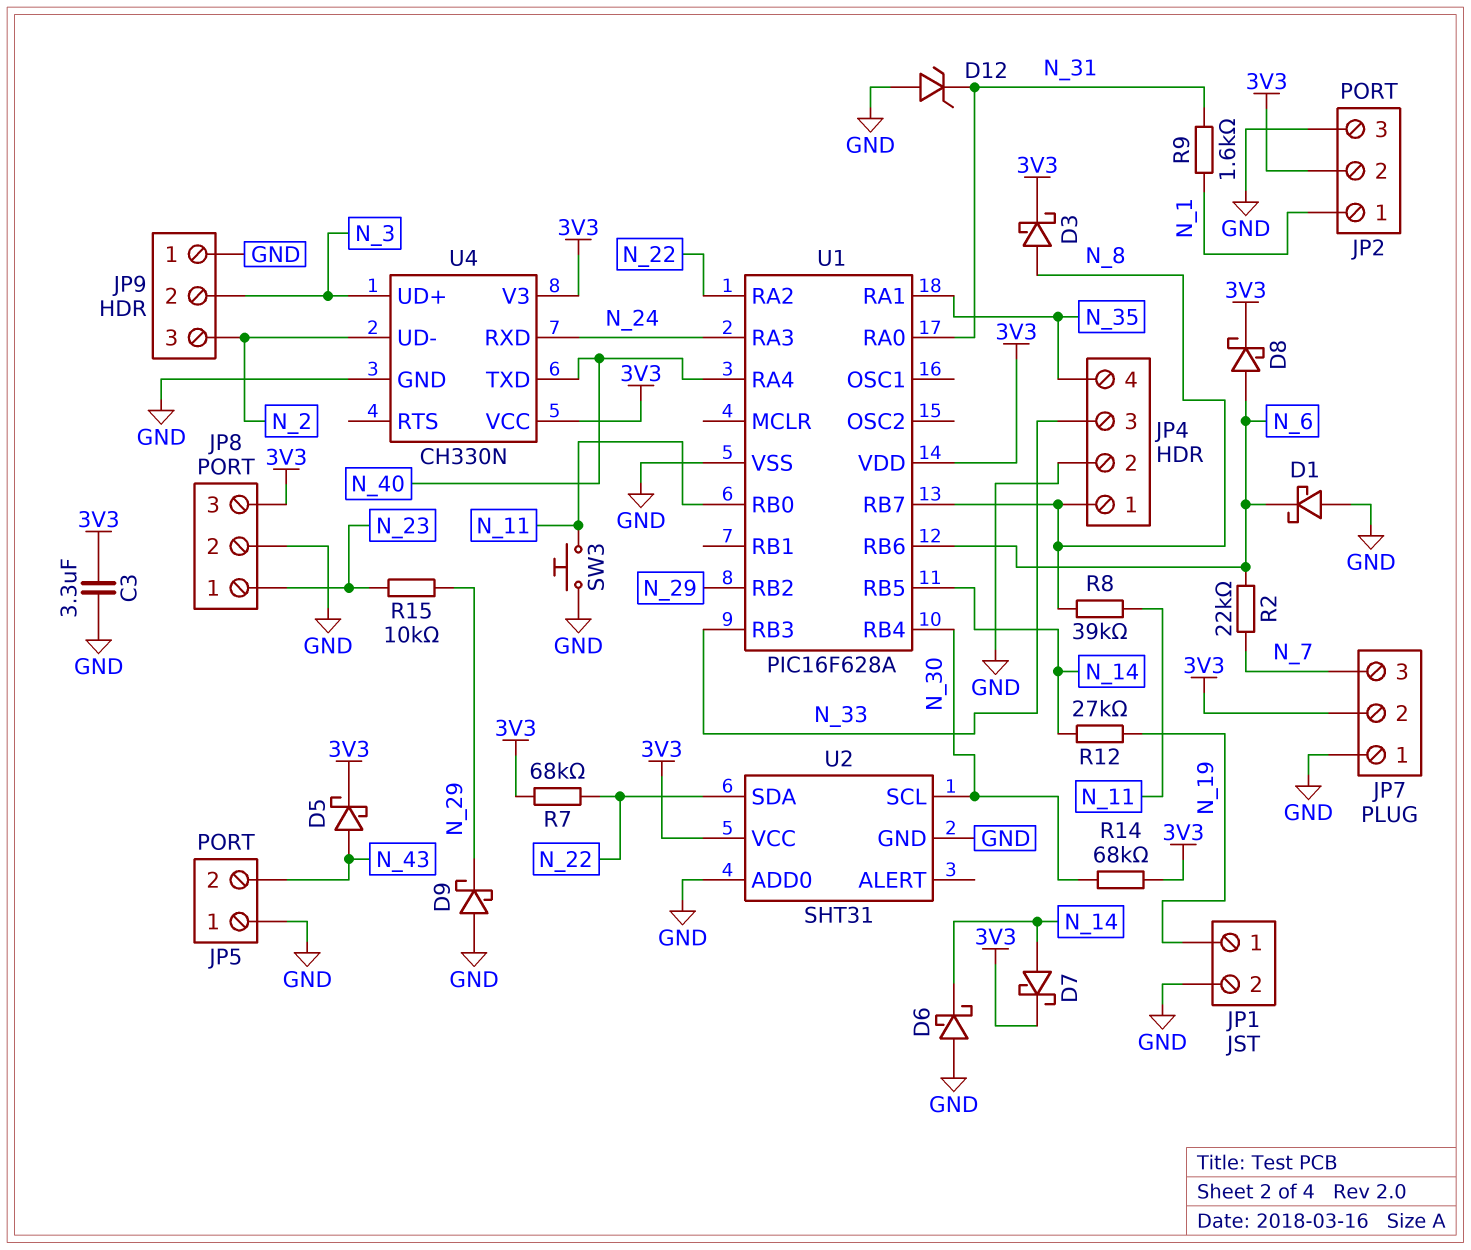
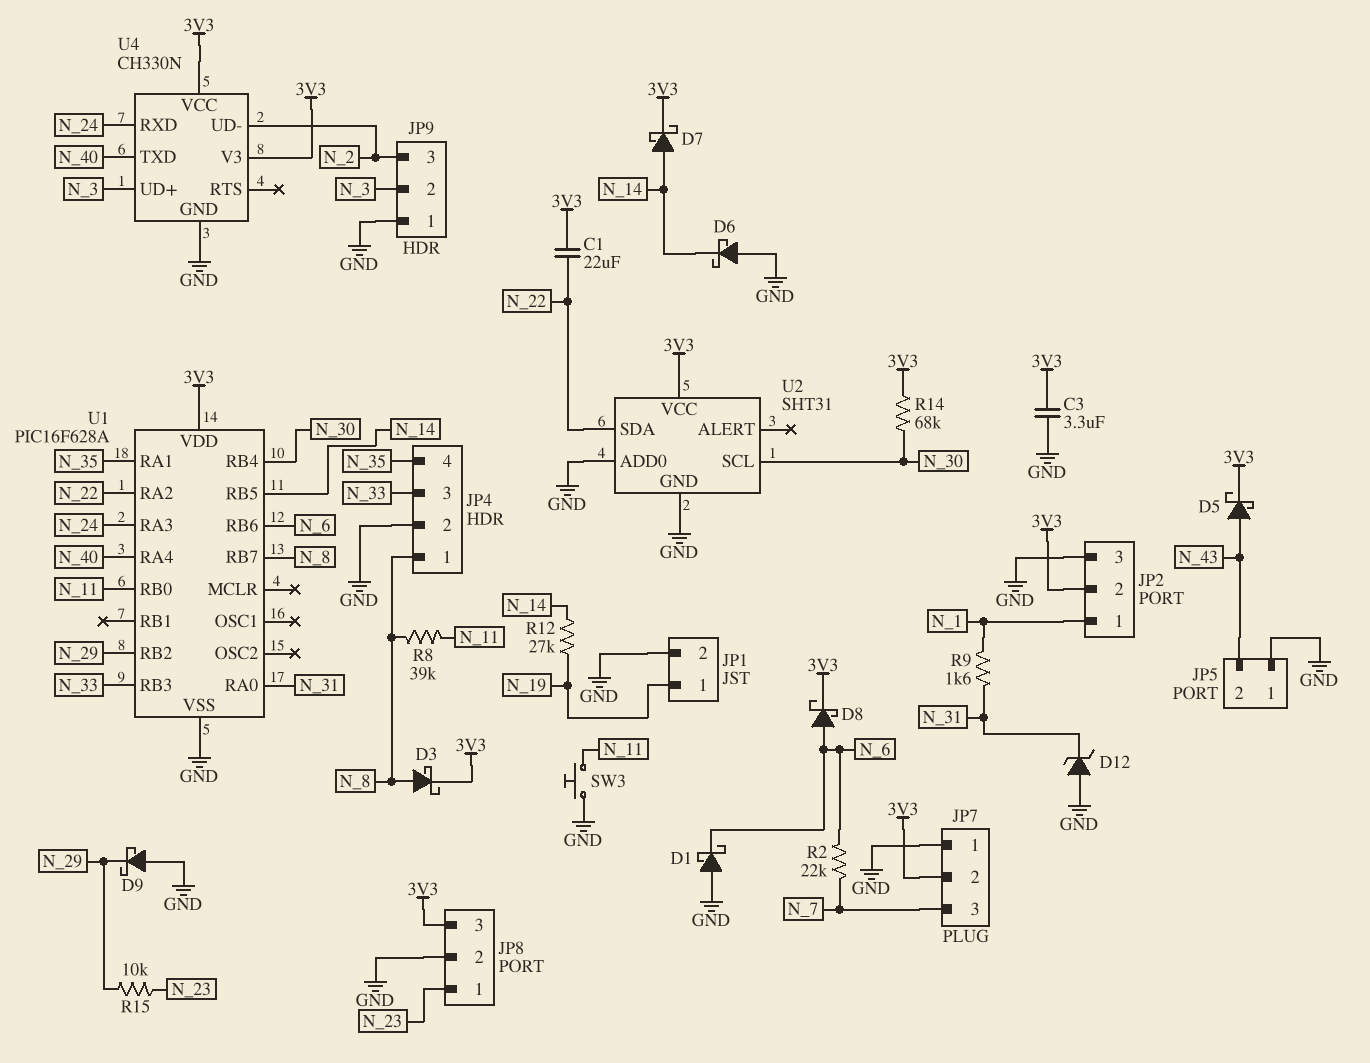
C1: none -> 22uF (3V3, N_22)
R7: 68k (3V3, N_22) -> none

